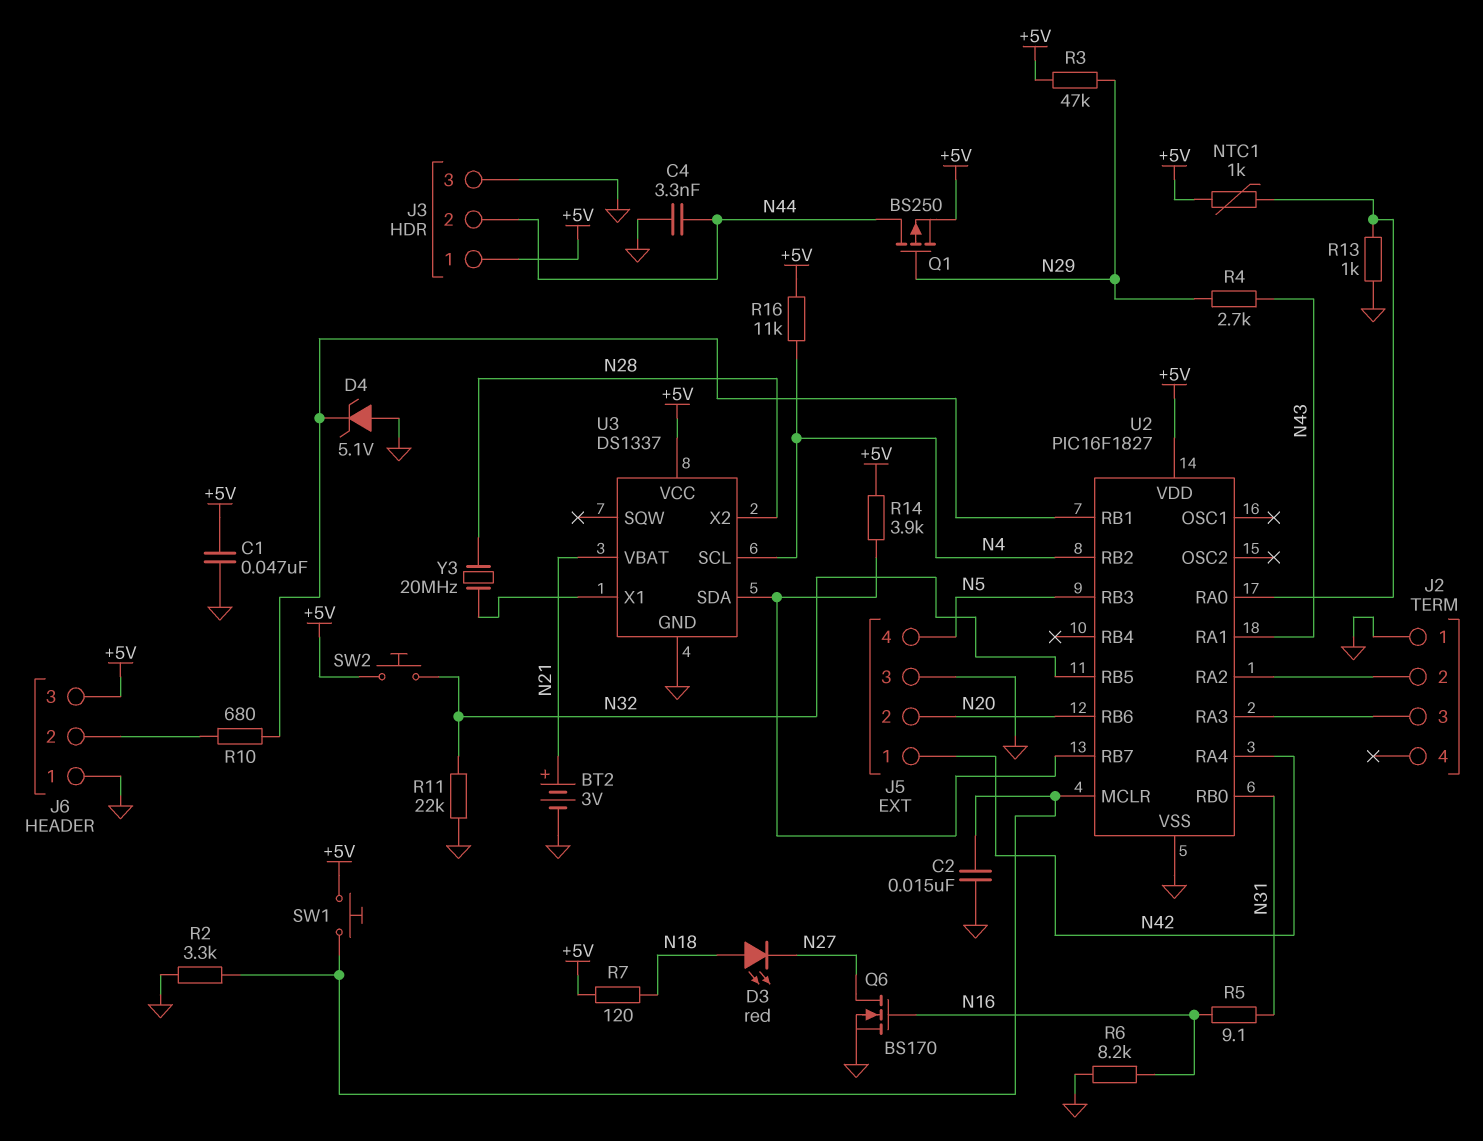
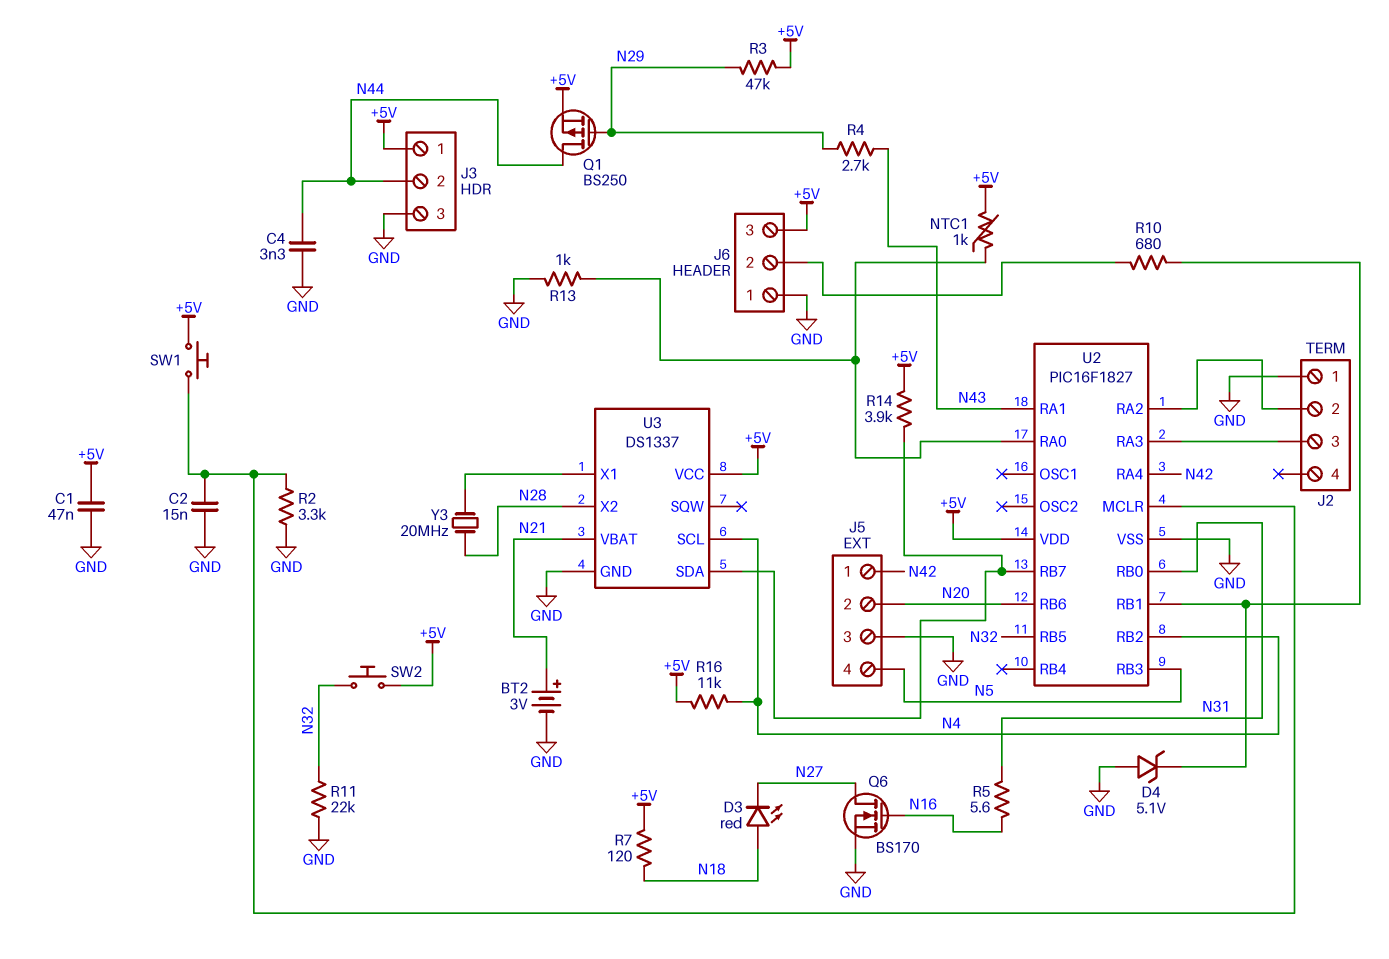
R5: 9.1 (N16, N31) -> 5.6 (N16, N31)
R6: 8.2k (GND, N16) -> none

